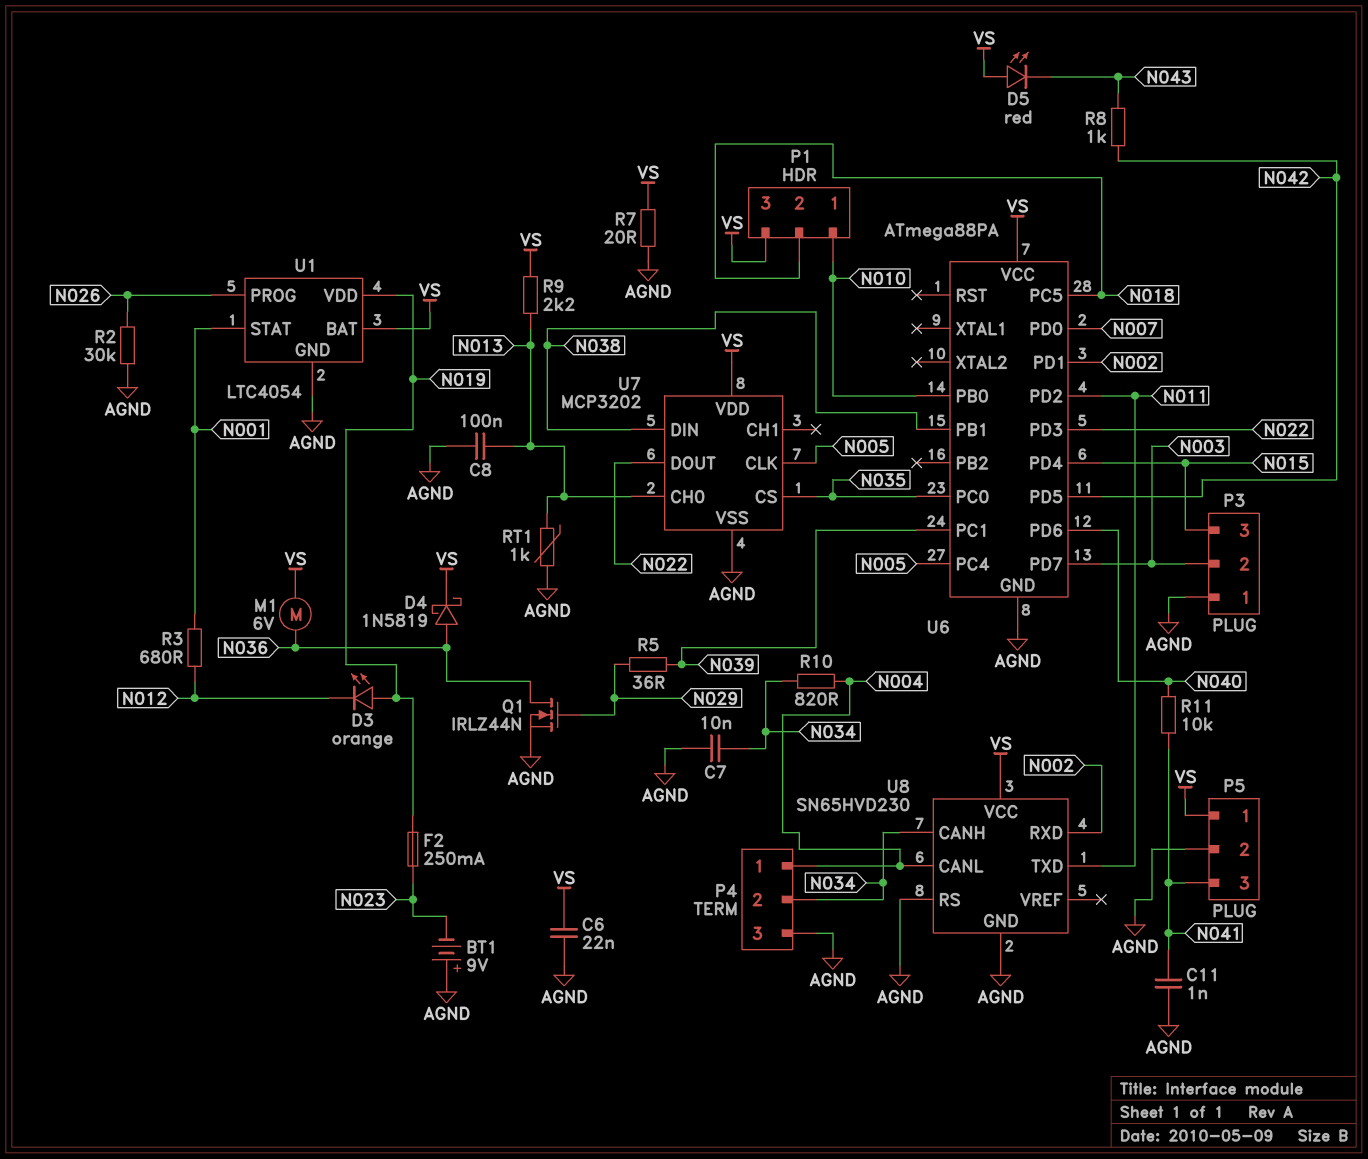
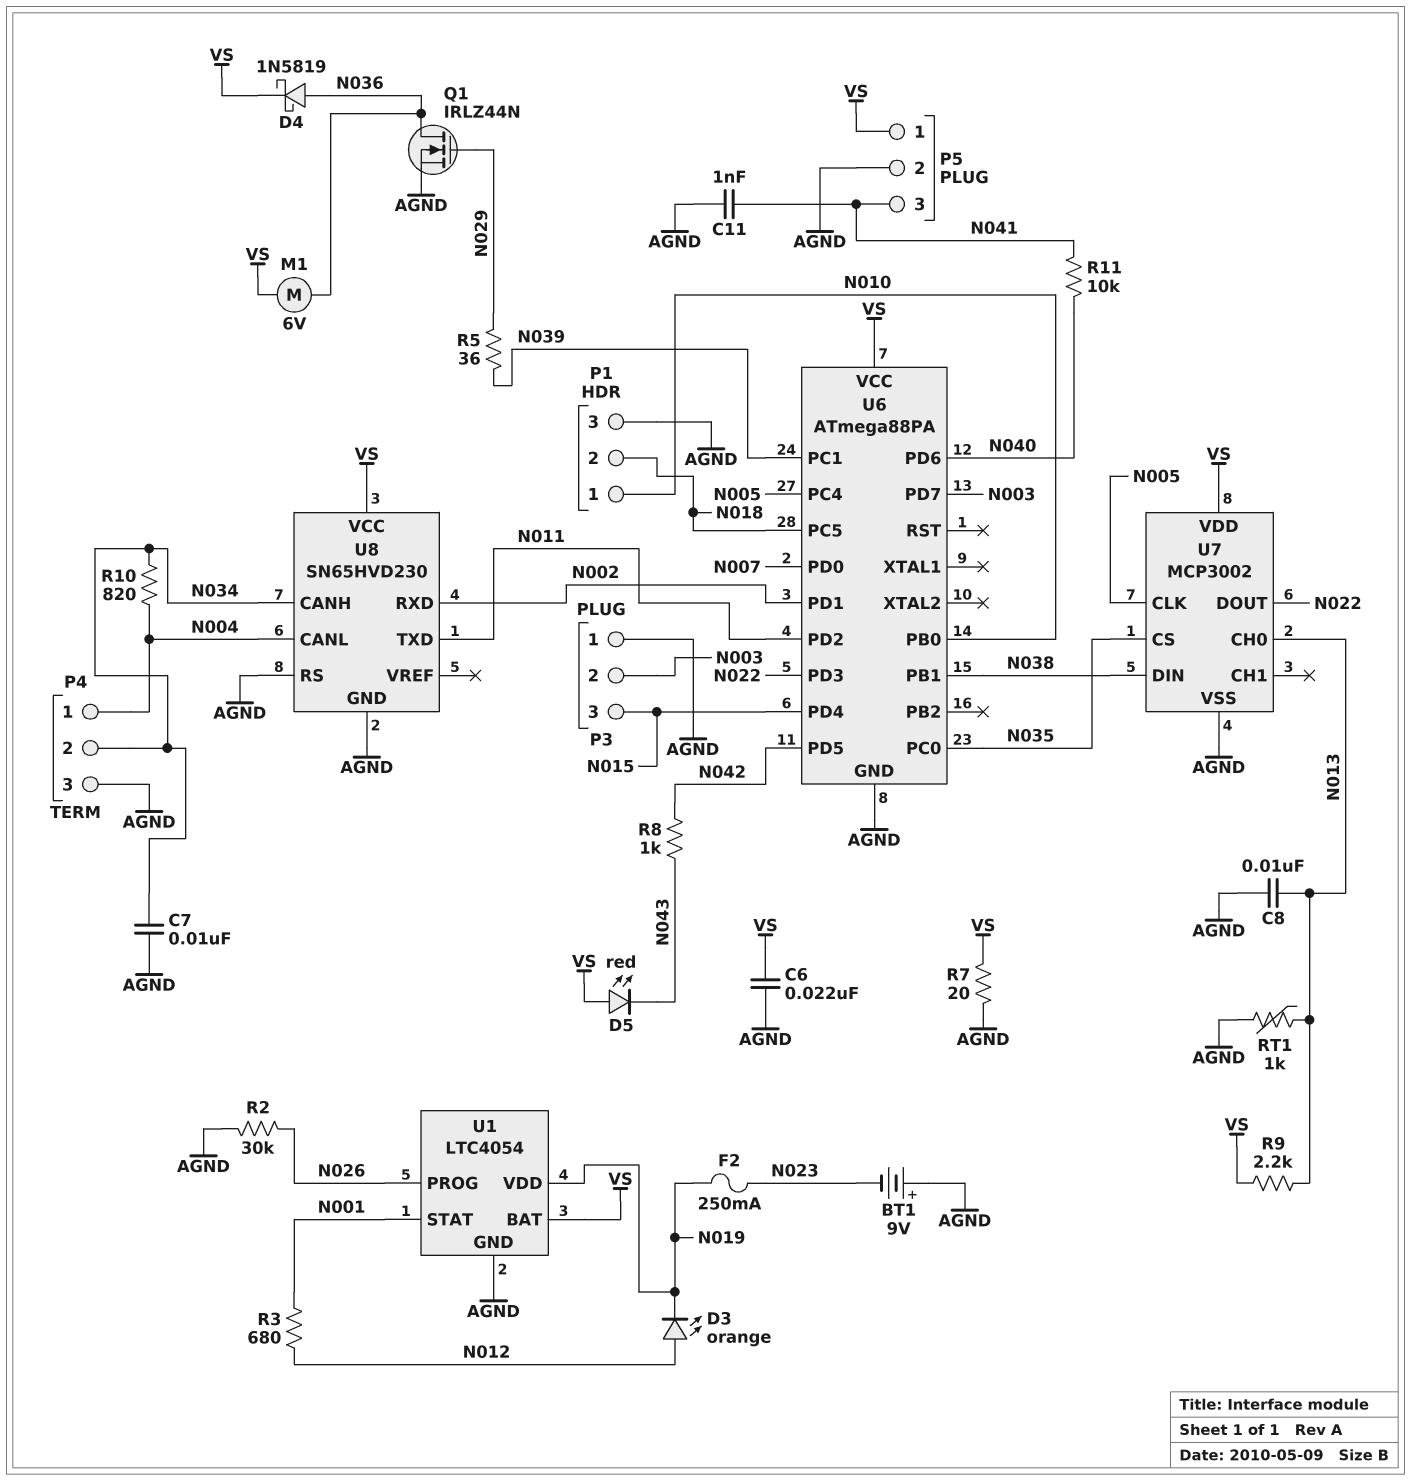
C8: 100nF (AGND, N013) -> 10nF (AGND, N013)
D3: LED orange (A N019, K N012) -> LED orange (A N012, K N019)
P1 pin 3: VS -> AGND
U7: MCP3202 -> MCP3002

